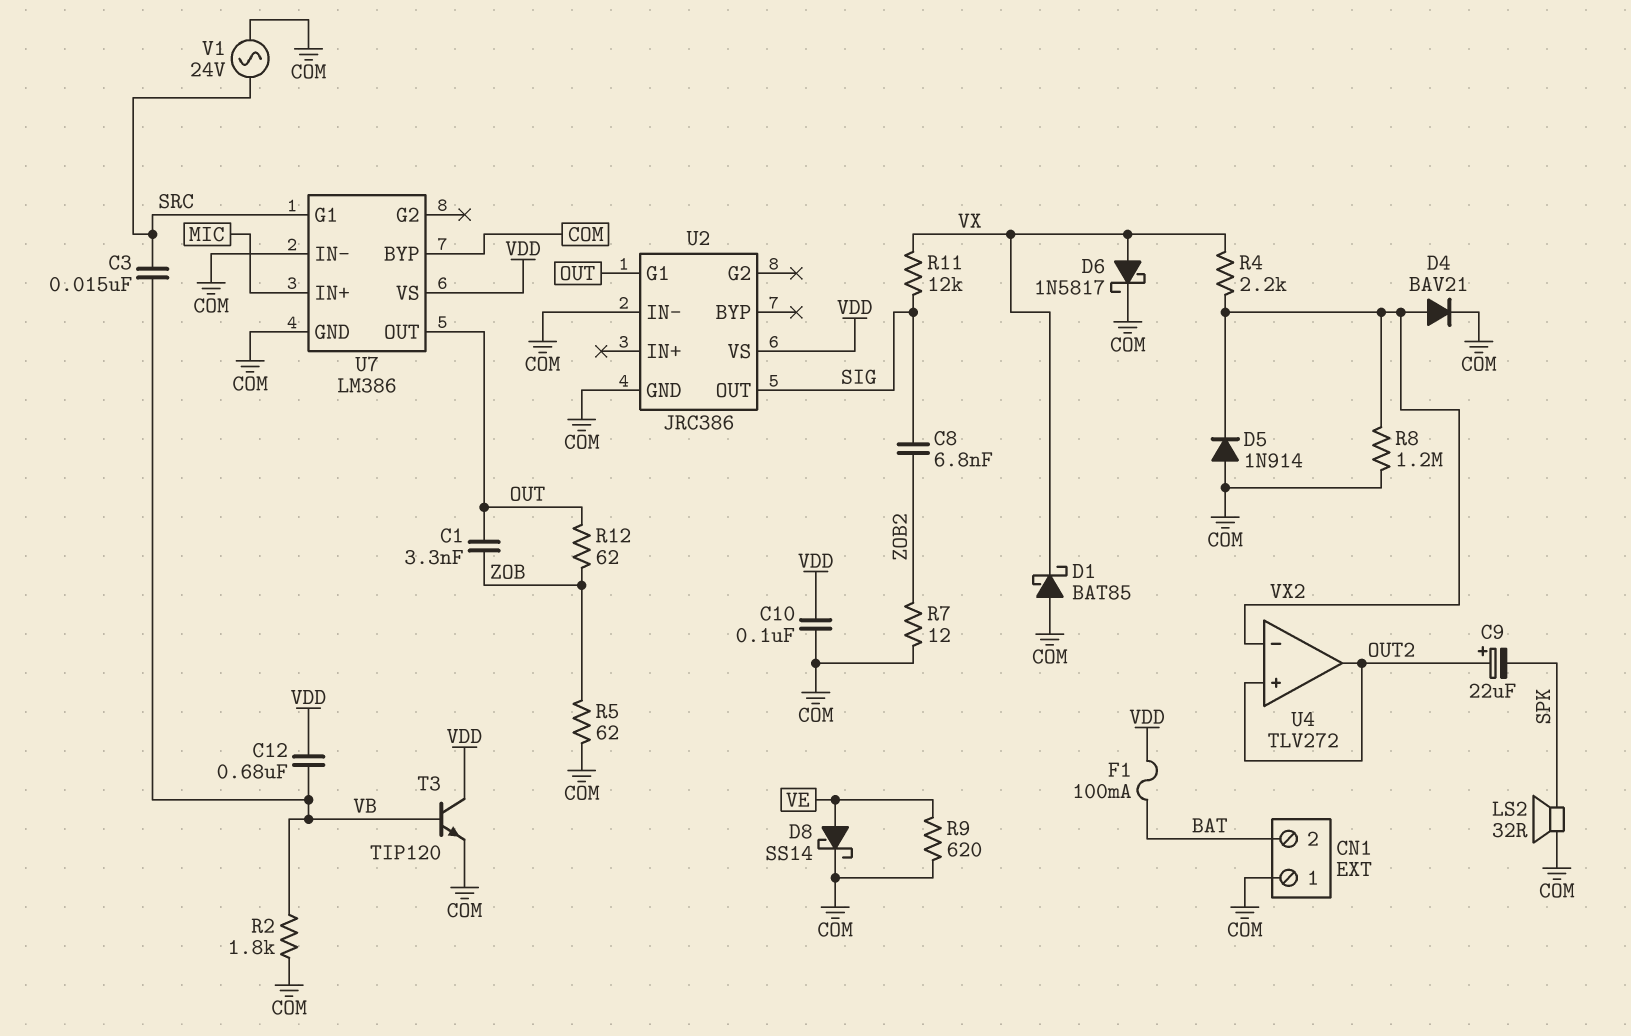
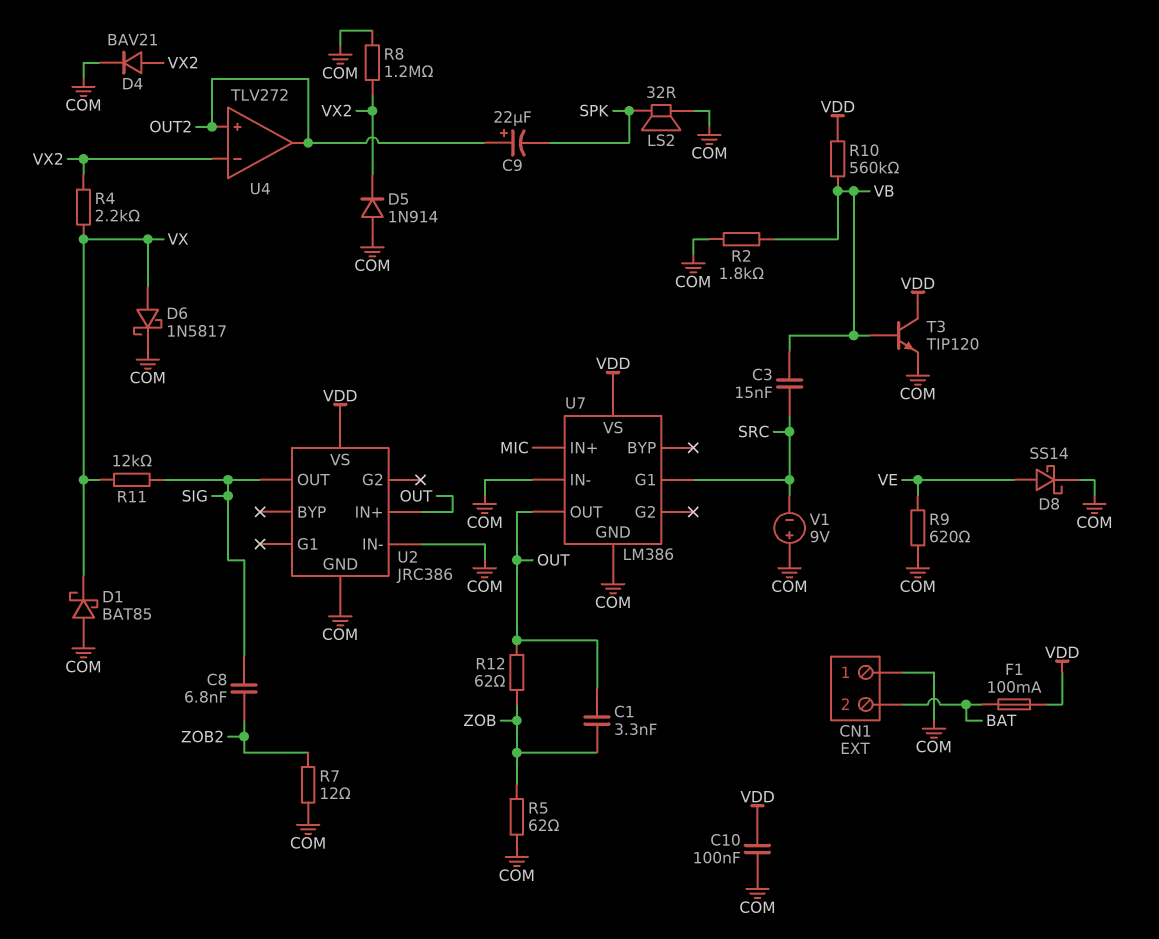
C12: 680nF (VB, VDD) -> none
R10: none -> 560k (VB, VDD)
U2 pin G1: OUT -> none
U2 pin IN+: none -> OUT
U7 pin BYP: COM -> none
V1: AC 24V (COM, SRC) -> 9V (plus COM, minus SRC)

